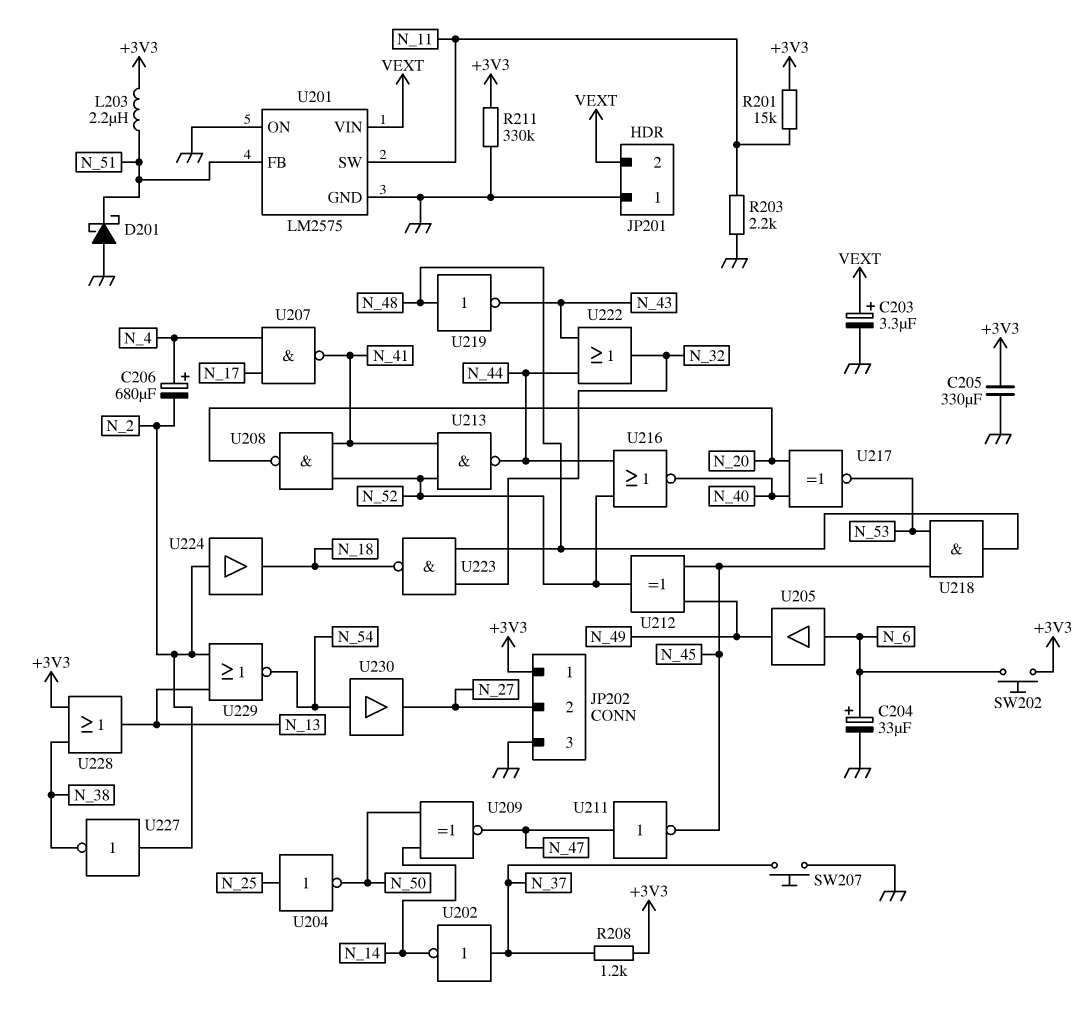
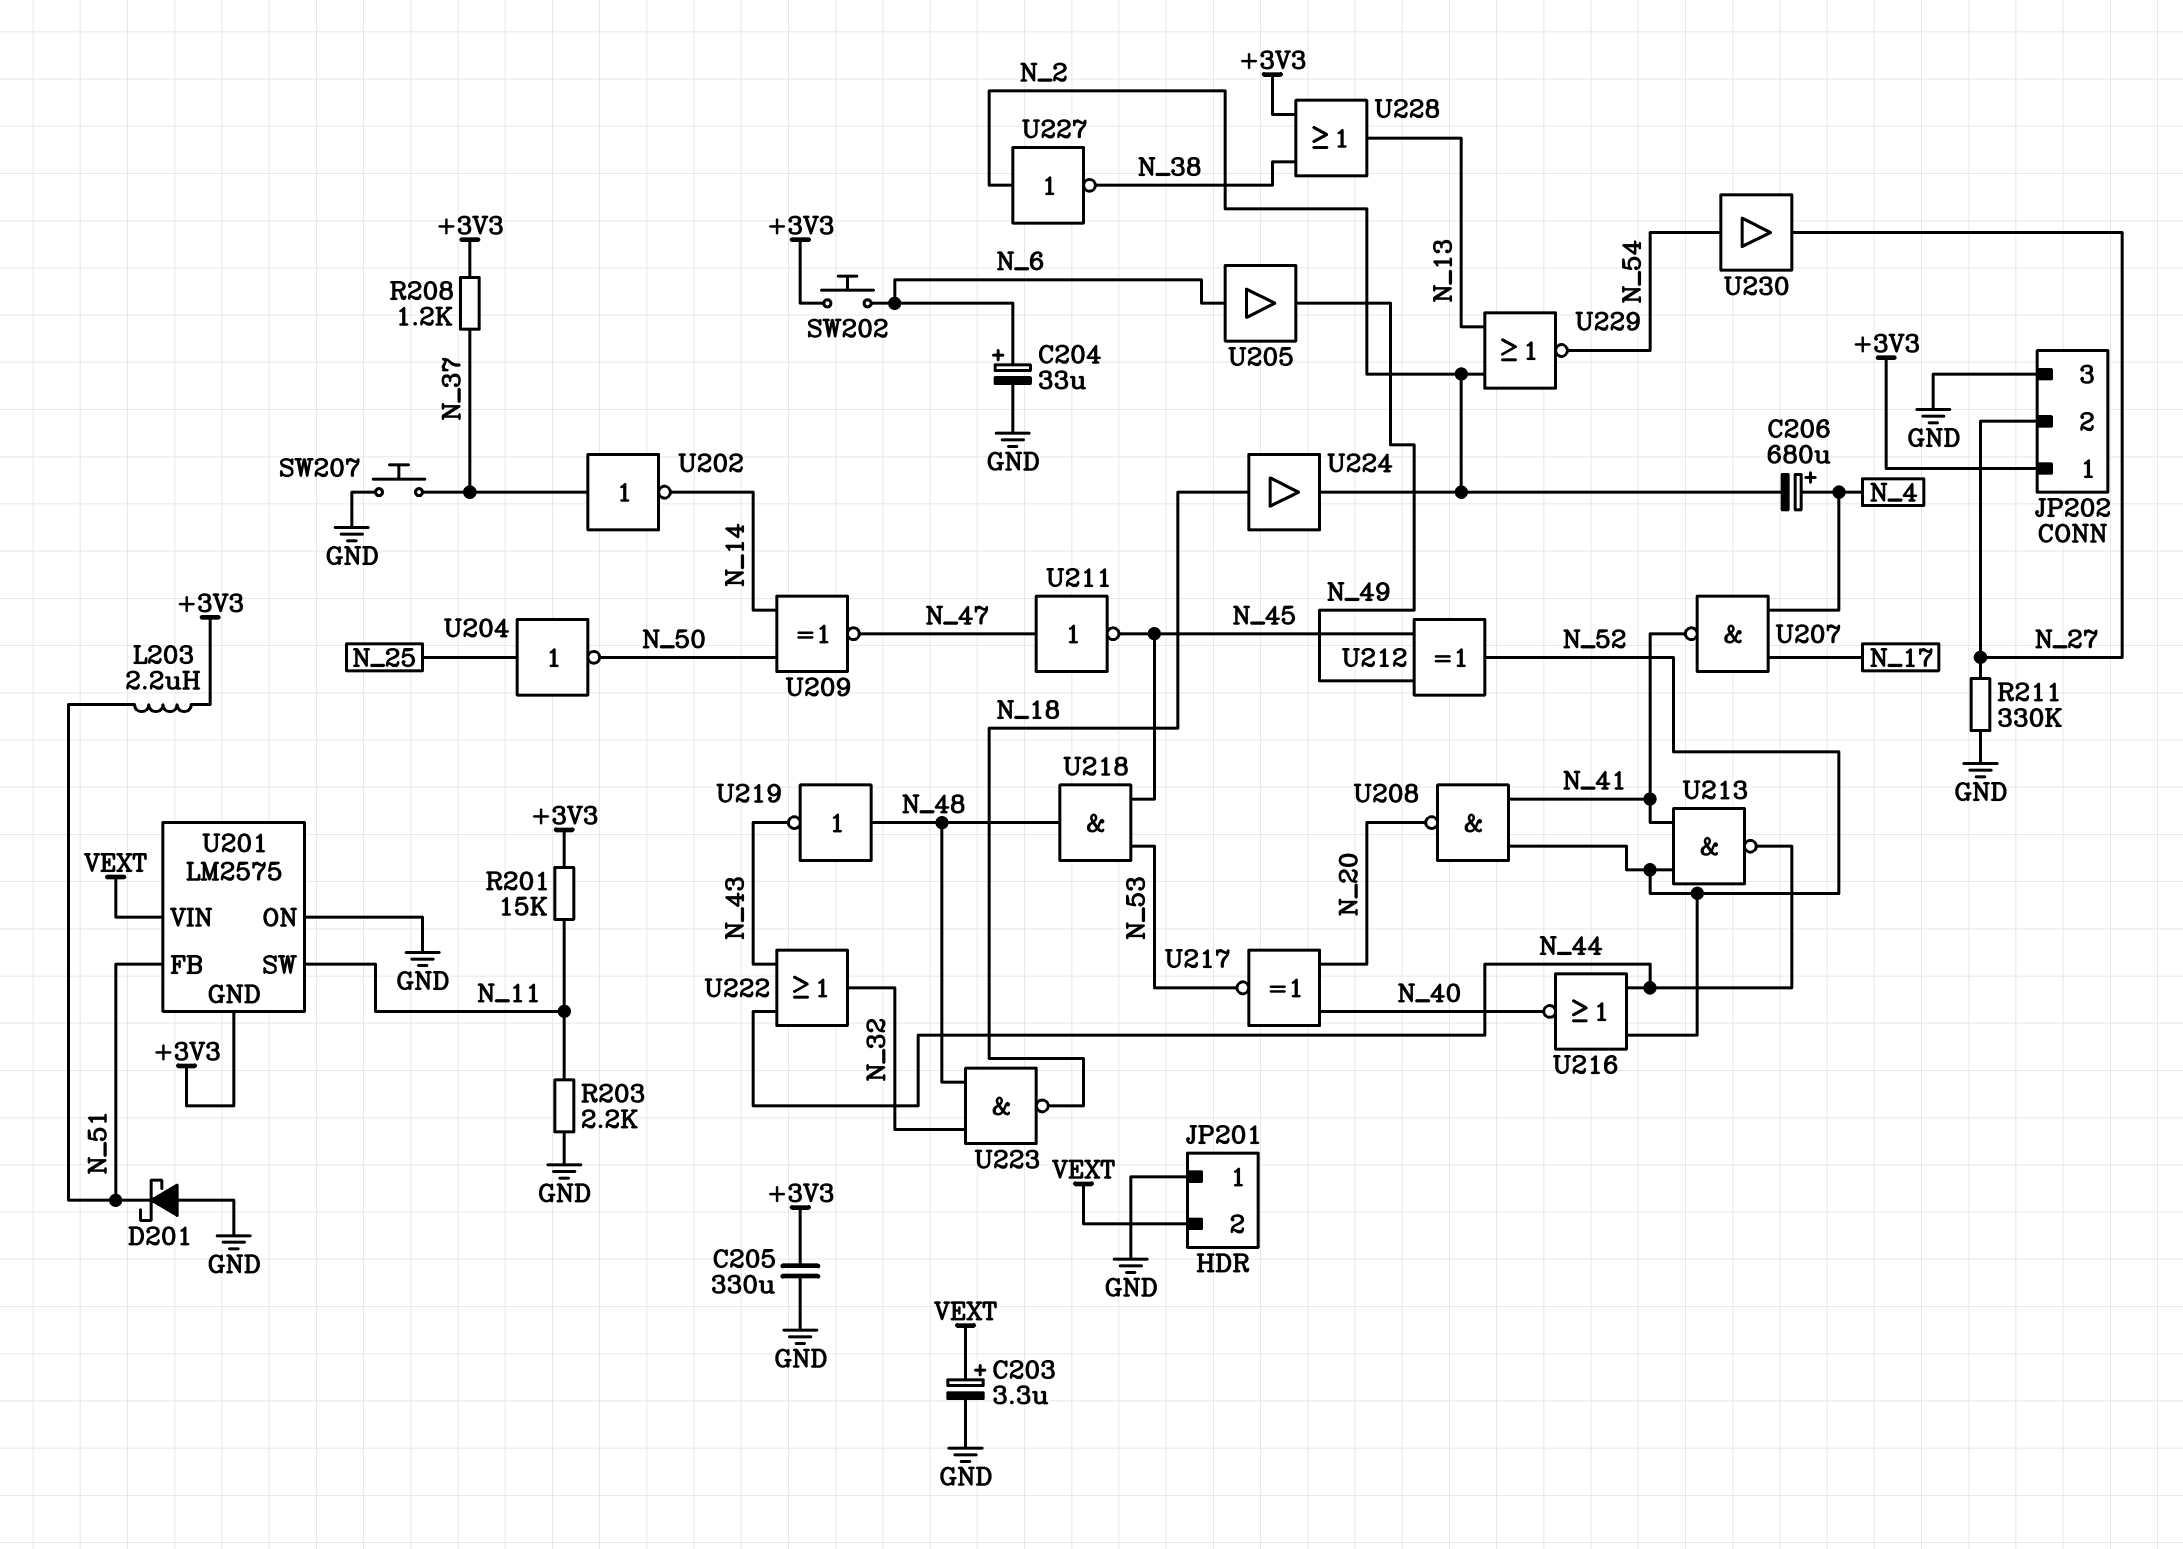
R211: 330k (+3V3, GND) -> 330k (GND, N_27)
U201 pin GND: GND -> +3V3
U224: buffer (in N_2, out N_18) -> buffer (in N_18, out N_2)

